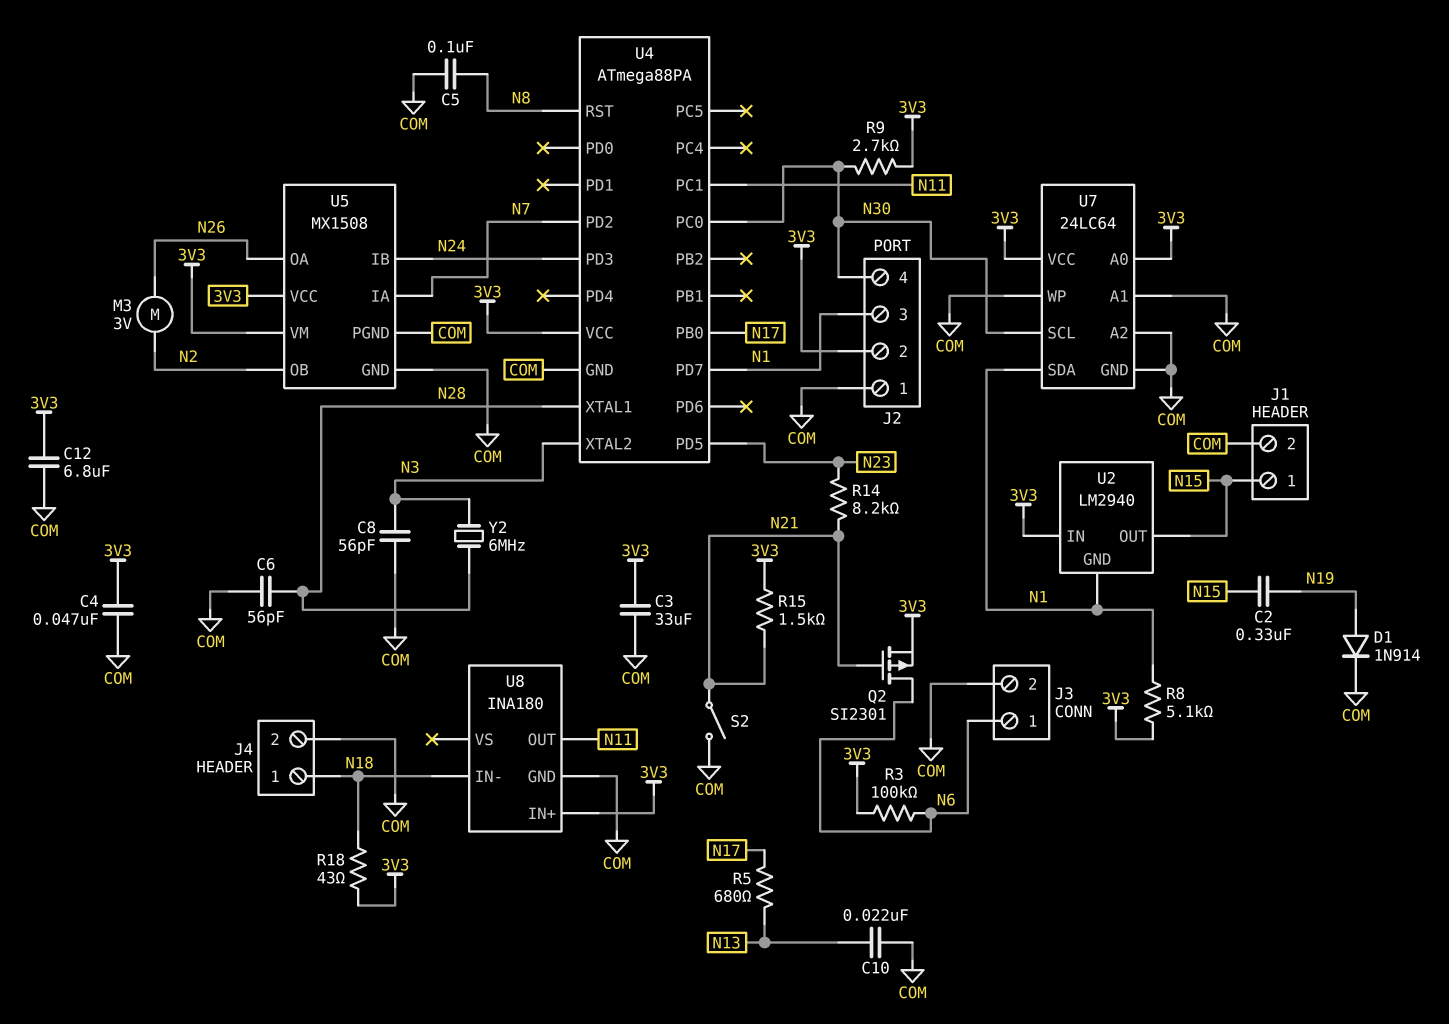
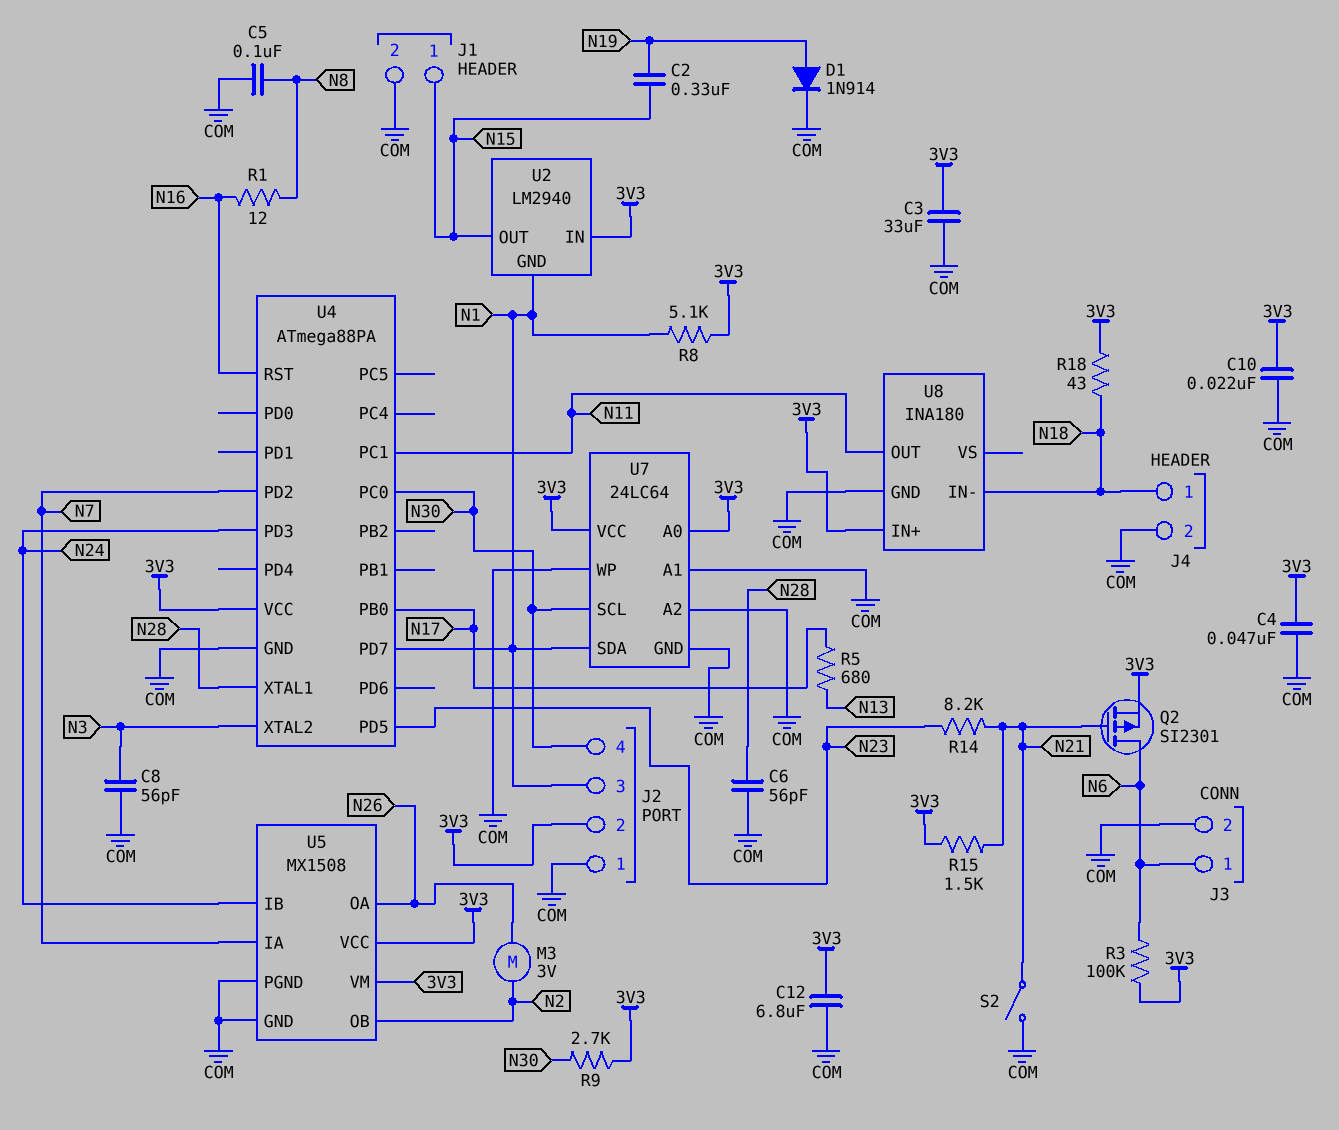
C10: 22nF (COM, N13) -> 22nF (3V3, COM)
R1: none -> 12 (N8, N16)
U4 pin RST: N8 -> N16
Y2: 6MHz (N3, N28) -> none

